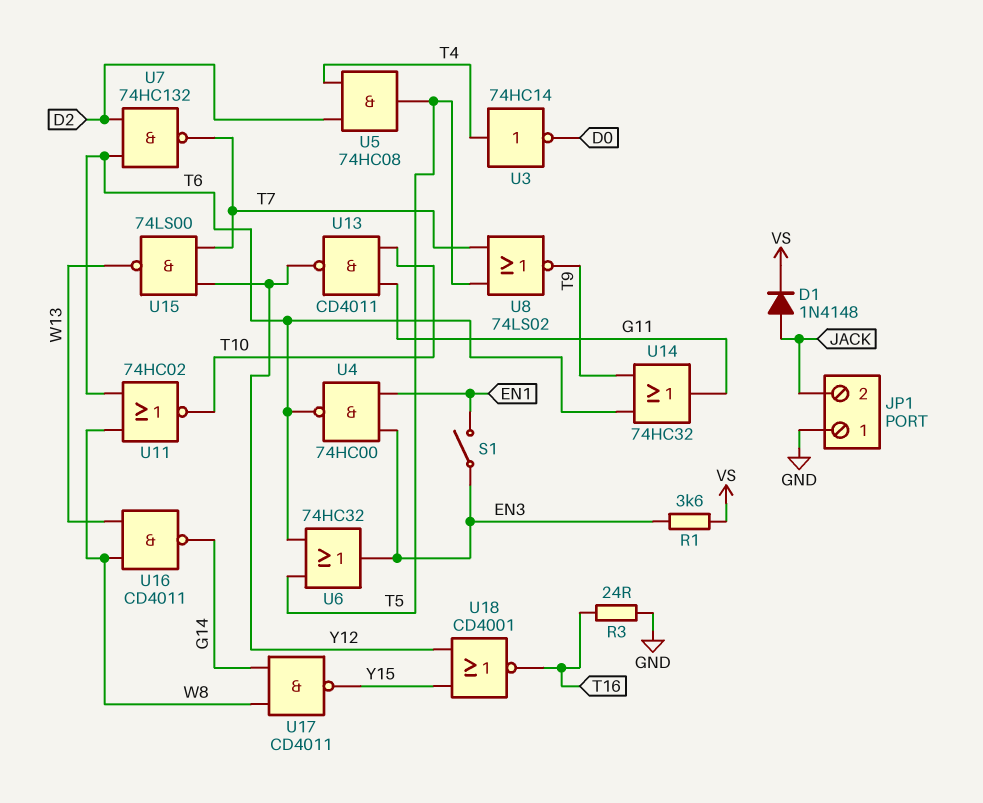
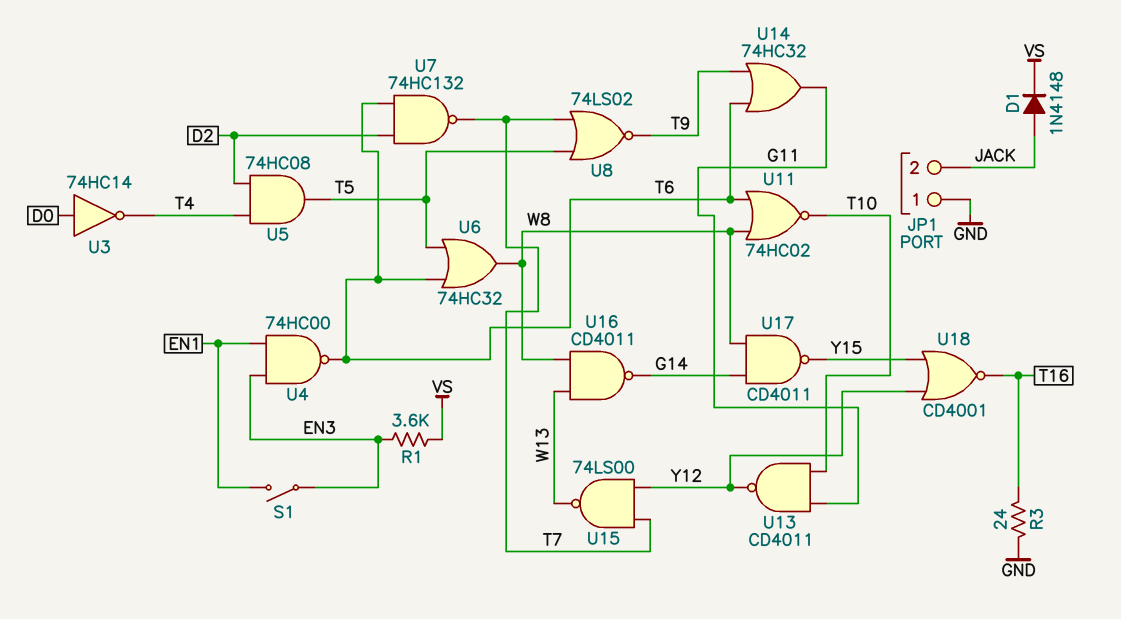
U3: NOT 74HC14 (in T4, out D0) -> NOT 74HC14 (in D0, out T4)
U6: OR 74HC32 (in T5, in T6, out EN3) -> OR 74HC32 (in T5, in T6, out W8)

